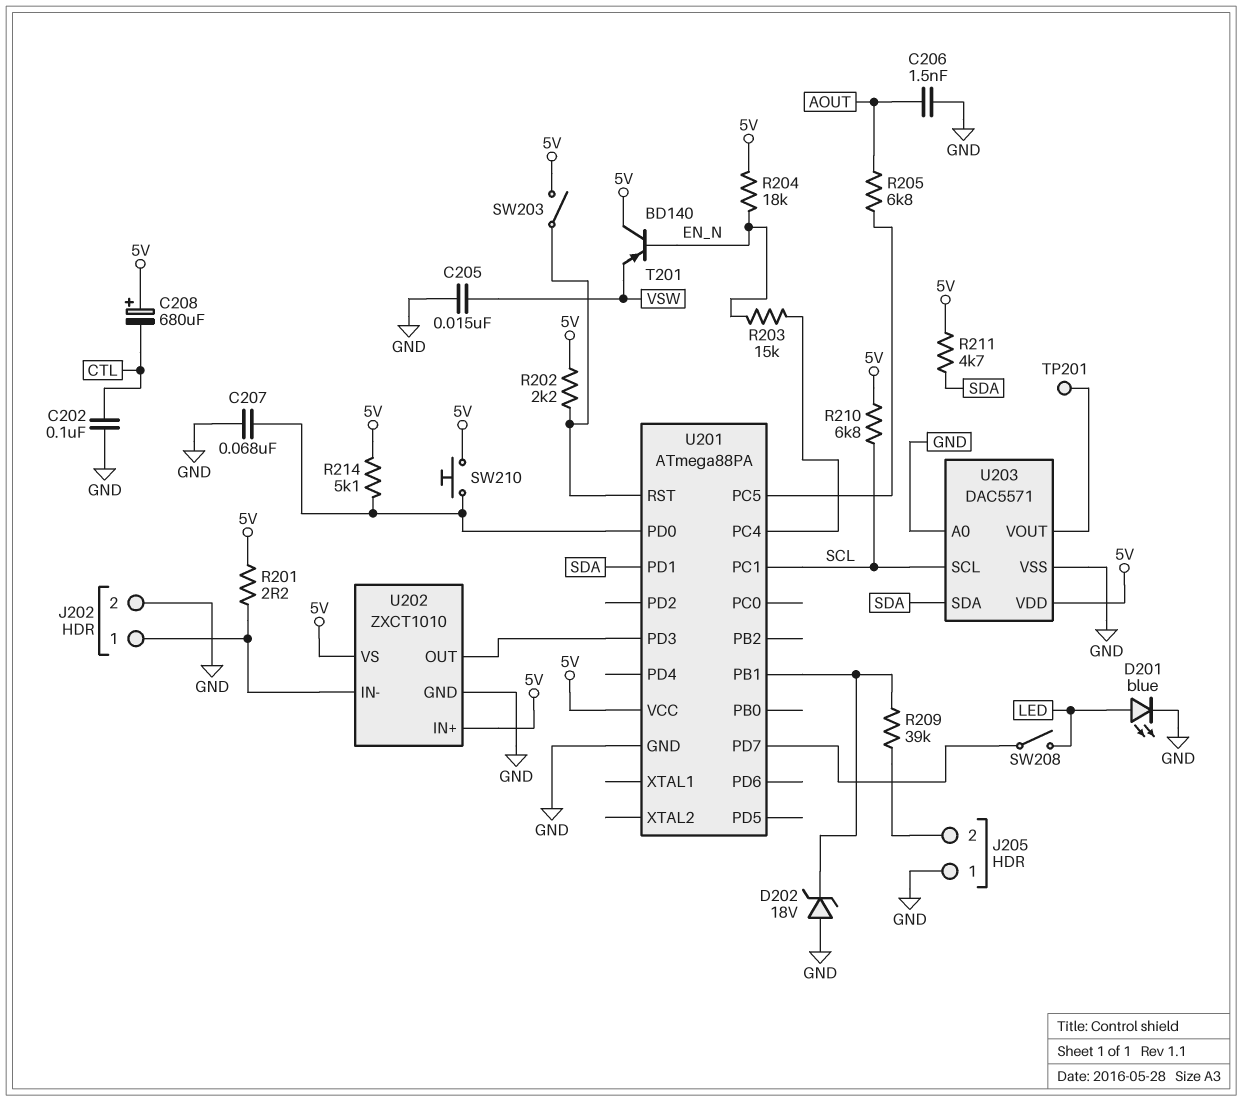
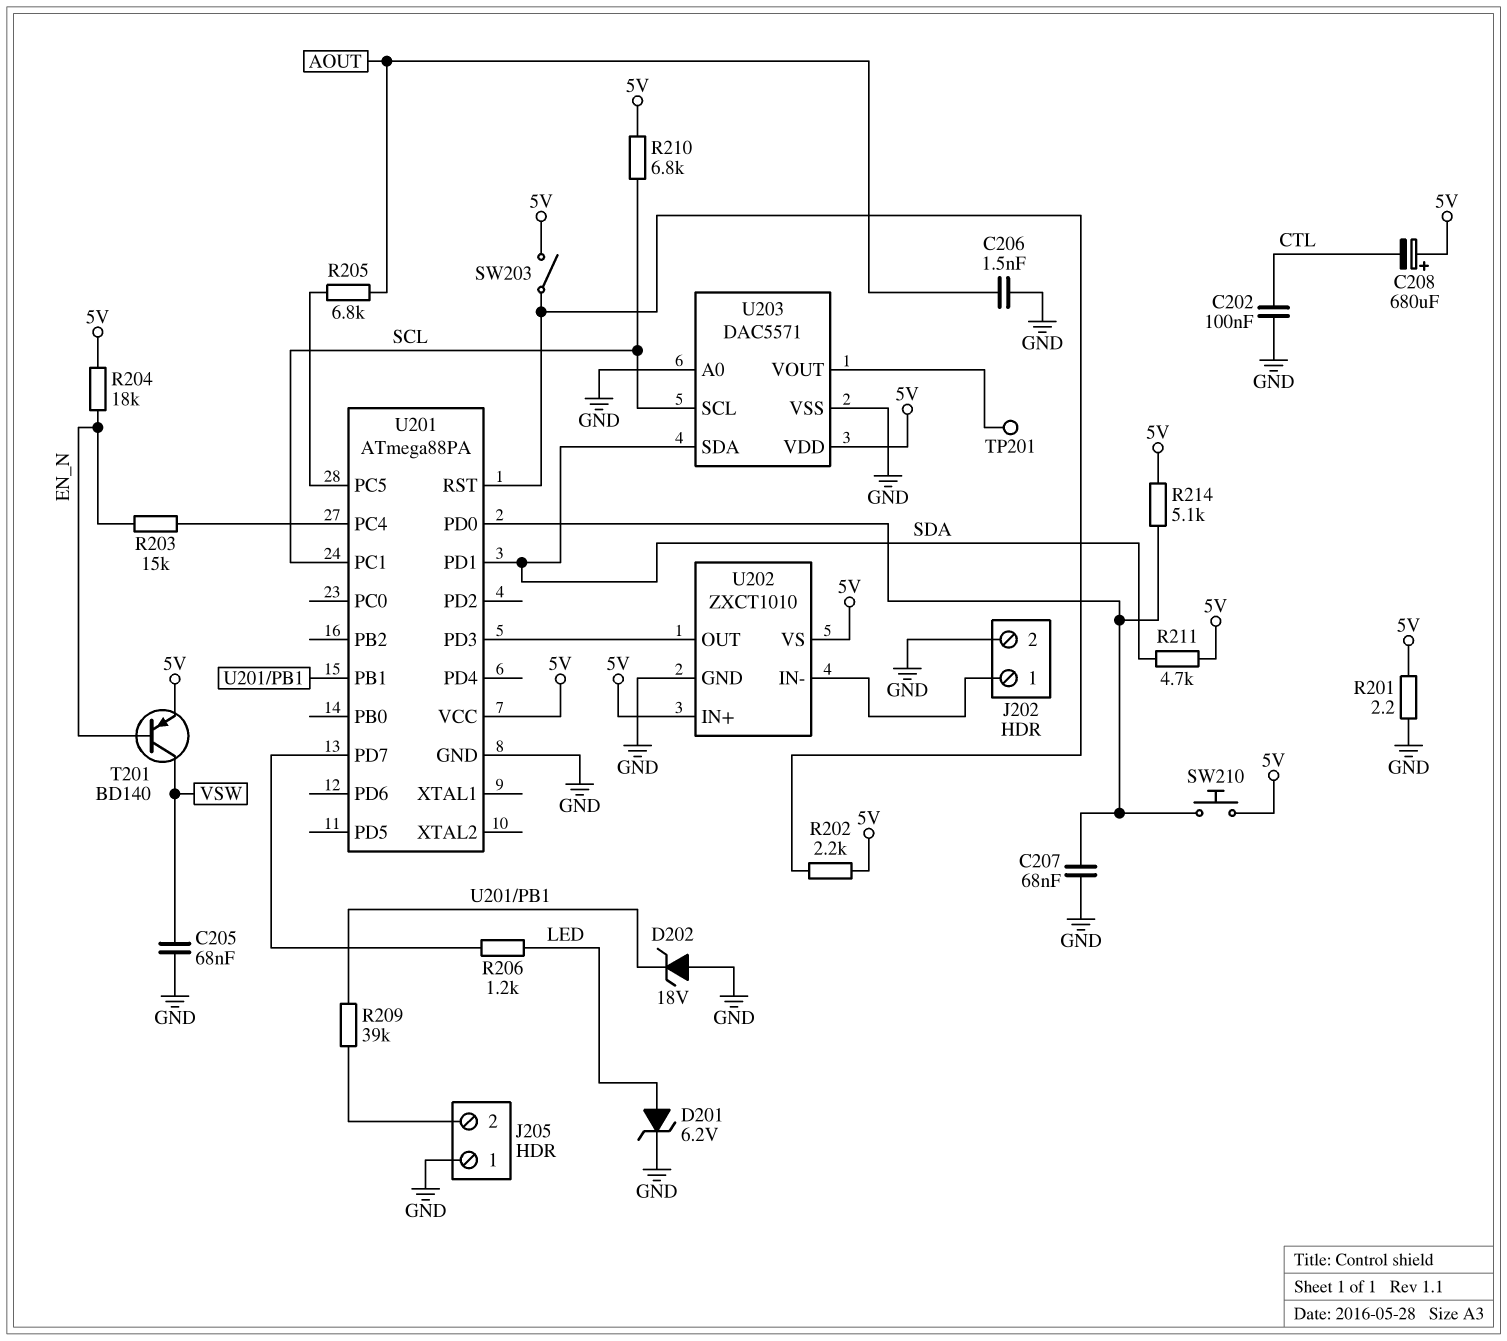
C205: 15nF (GND, VSW) -> 68nF (GND, VSW)
D201: LED blue (A LED, K GND) -> zener 6.2V (A LED, K GND)
R201: 2.2 (5V, J202/1) -> 2.2 (5V, GND)
R206: none -> 1.2k (LED, U201/PD7)
SW208: switch (LED, U201/PD7) -> none
T201: PNP BD140 (B EN_N, C 5V, E VSW) -> PNP BD140 (B EN_N, C VSW, E 5V)

